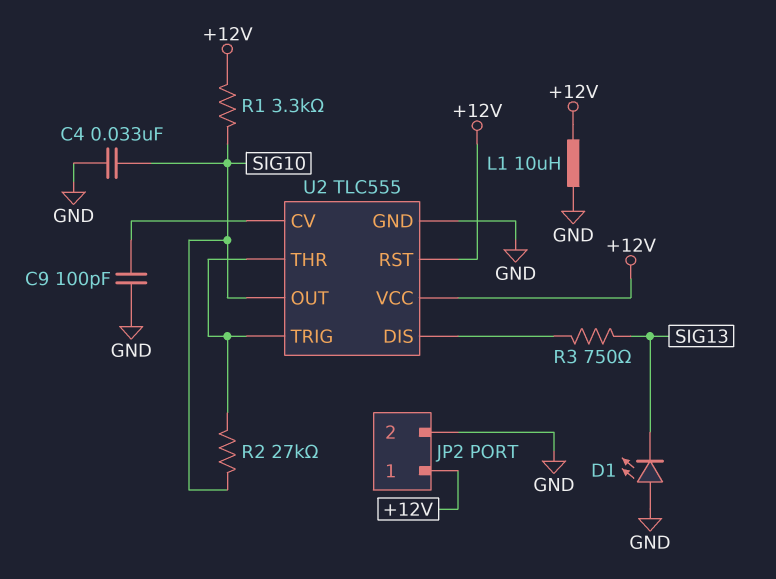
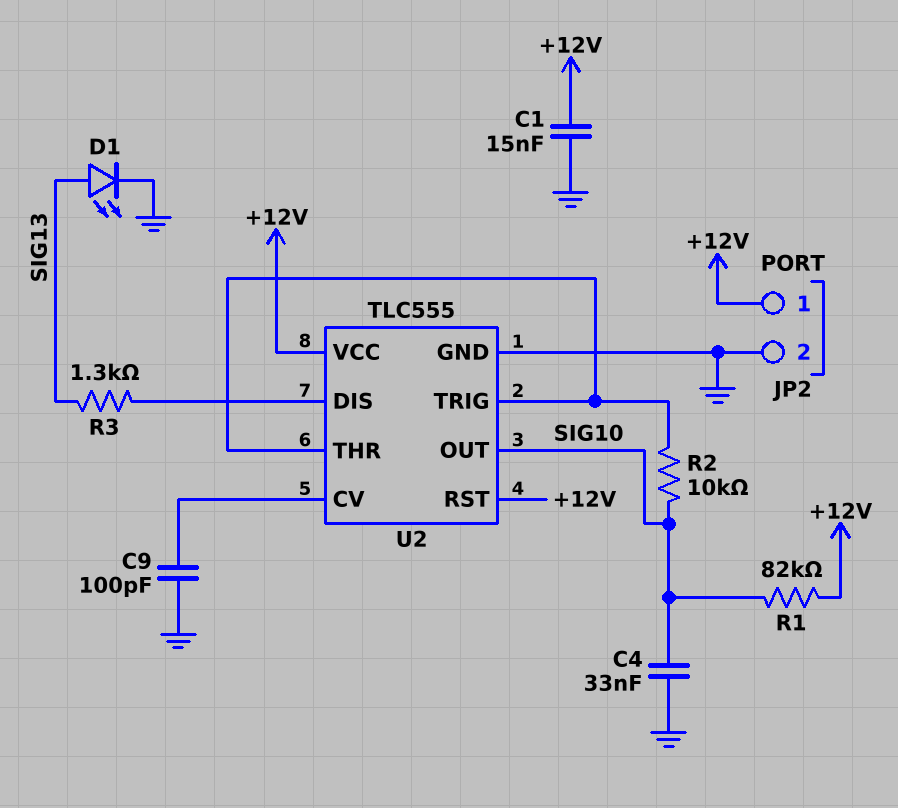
C1: none -> 15nF (+12V, GND)
D1: LED (A GND, K SIG13) -> LED (A SIG13, K GND)
L1: 10uH (+12V, GND) -> none
R1: 3.3k (+12V, SIG10) -> 82k (+12V, SIG10)
R2: 27k (SIG10, U2/THR) -> 10k (SIG10, U2/THR)
R3: 750 (SIG13, U2/DIS) -> 1.3k (SIG13, U2/DIS)

